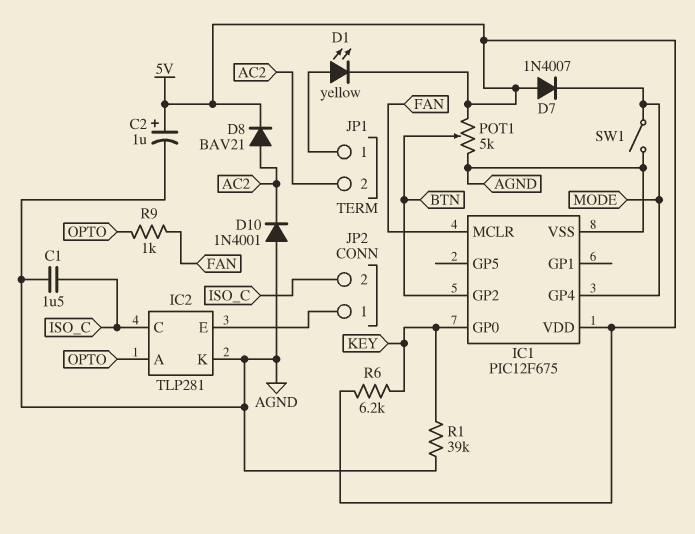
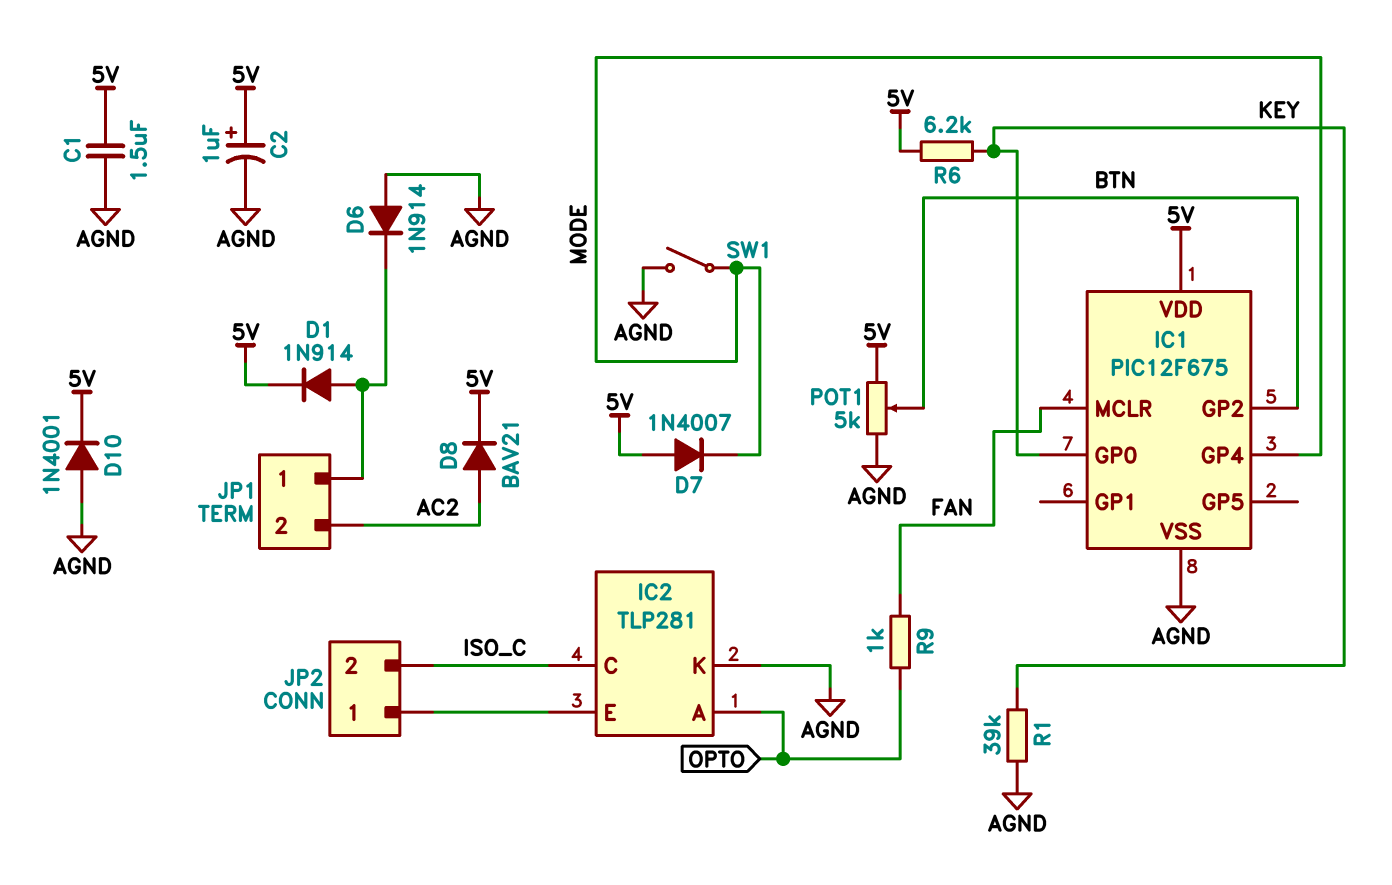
C1: 1.5uF (AGND, ISO_C) -> 1.5uF (5V, AGND)
D1: LED yellow (A JP1/1, K 5V) -> diode 1N914 (A JP1/1, K 5V)
D6: none -> diode 1N914 (A AGND, K JP1/1)
D10: diode 1N4001 (A AGND, K AC2) -> diode 1N4001 (A AGND, K 5V)

